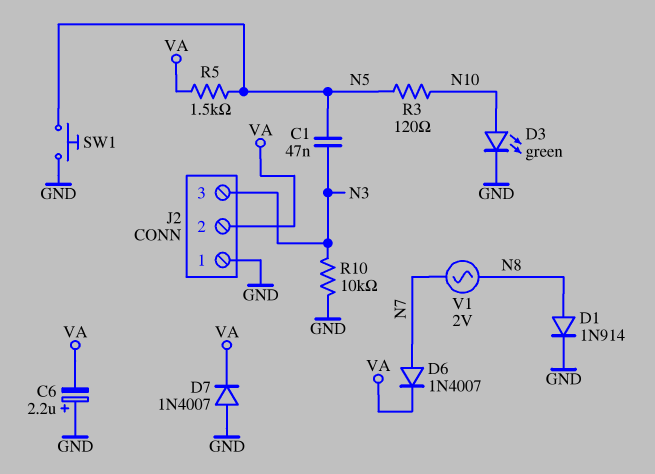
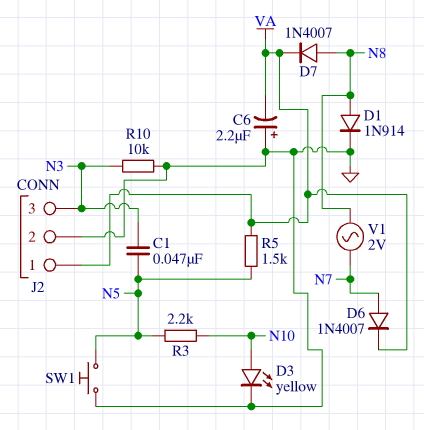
D3: LED green (A N10, K GND) -> LED yellow (A N10, K GND)
D7: diode 1N4007 (A GND, K VA) -> diode 1N4007 (A N8, K VA)
J2 pin 1: GND -> VA
J2 pin 2: VA -> GND
R3: 120 (N5, N10) -> 2.2k (N5, N10)

